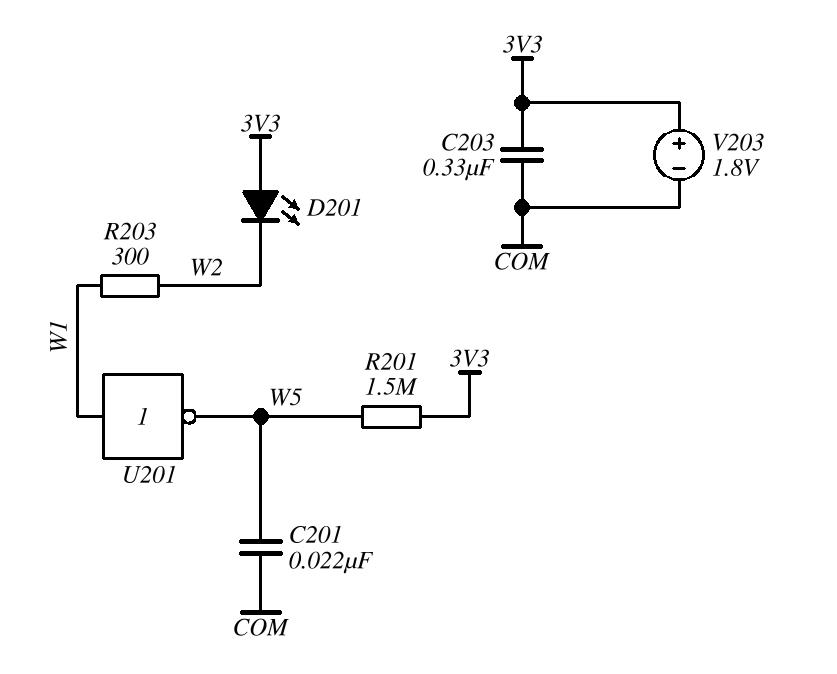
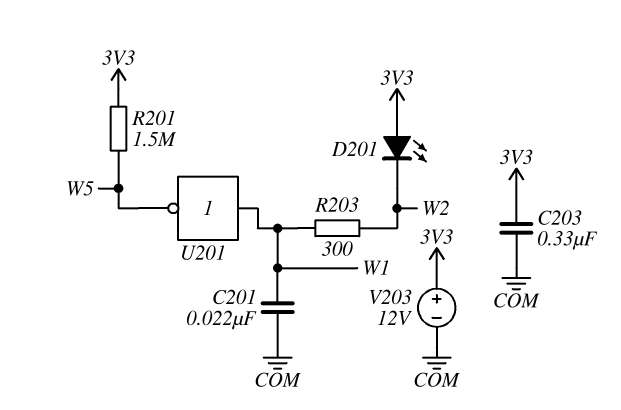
C201: 22nF (COM, W5) -> 22nF (COM, W1)
V203: 1.8V (plus 3V3, minus COM) -> 12V (plus 3V3, minus COM)

